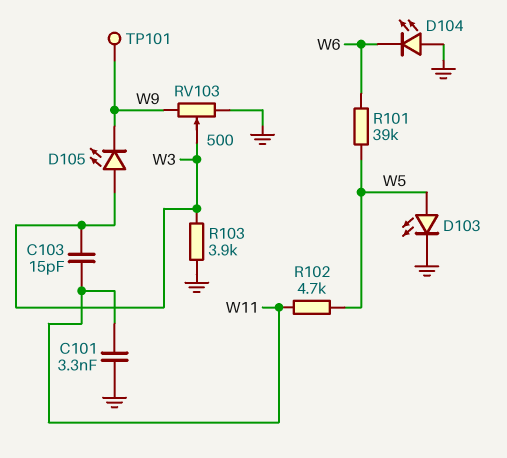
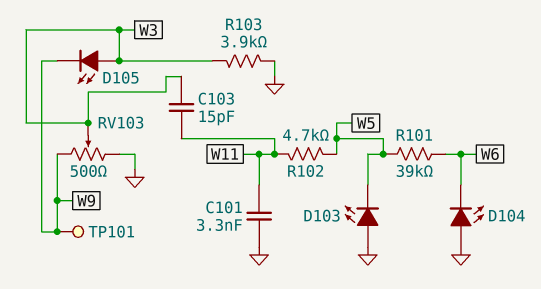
D103: LED (A W5, K GND) -> LED (A GND, K W5)

